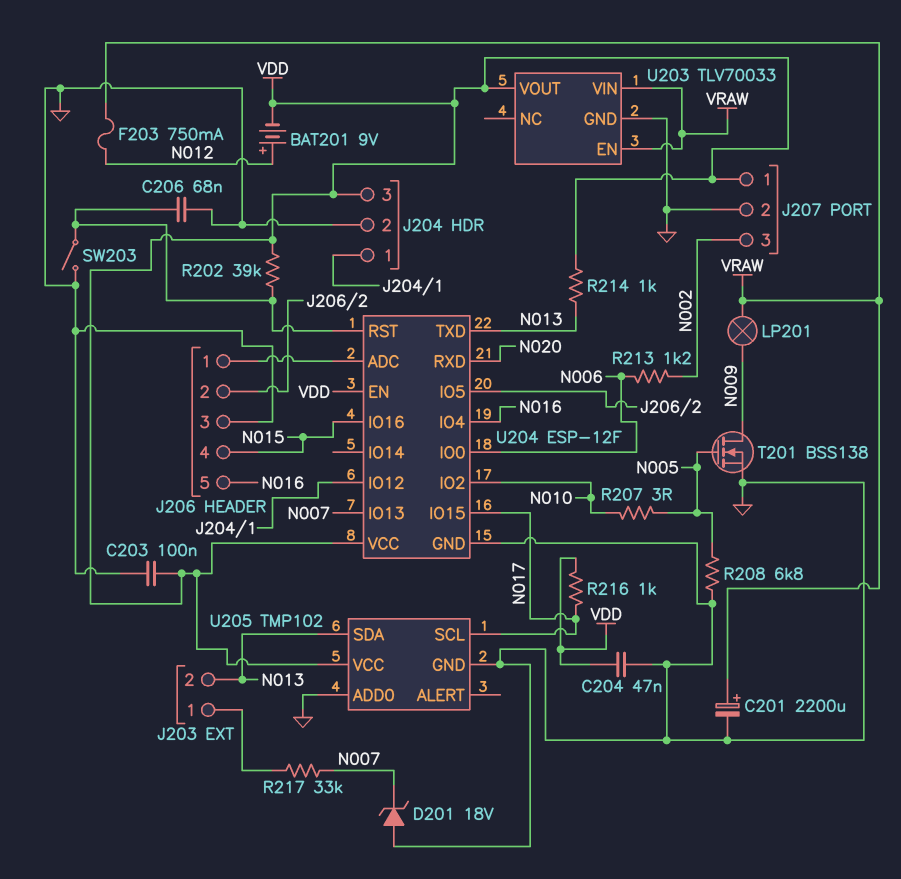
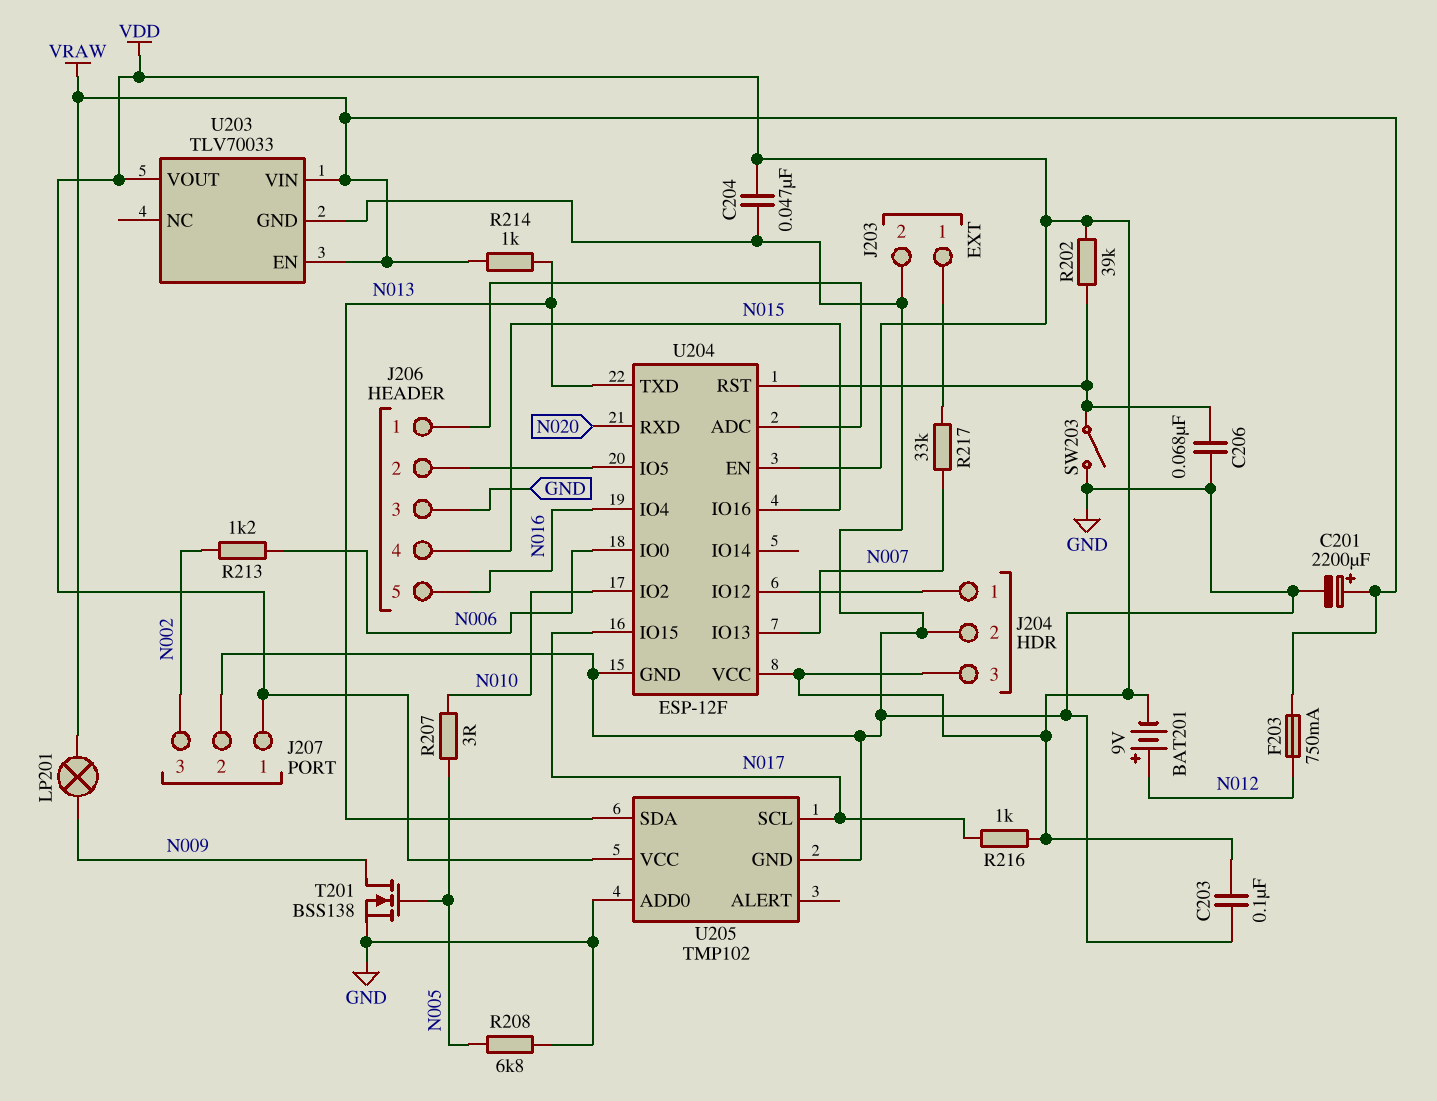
D201: zener 18V (A GND, K N007) -> none
J203 pin 2: N013 -> GND
R214: 1k (N013, VDD) -> 1k (N013, VRAW)

